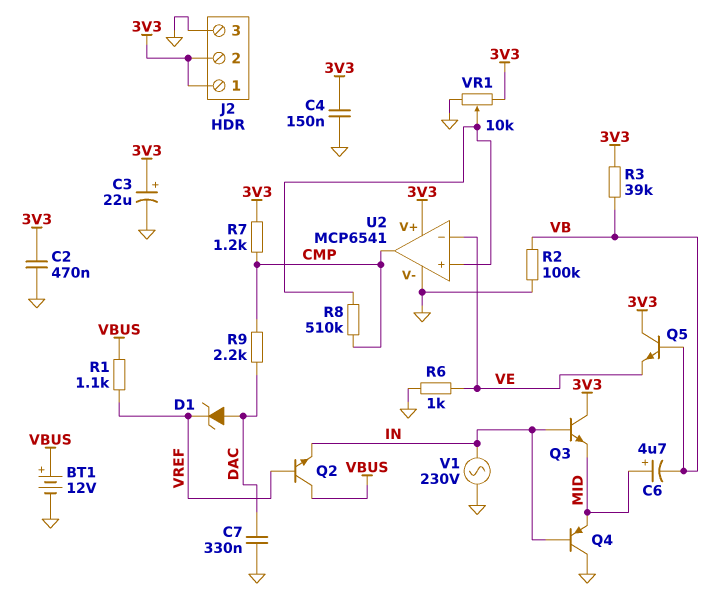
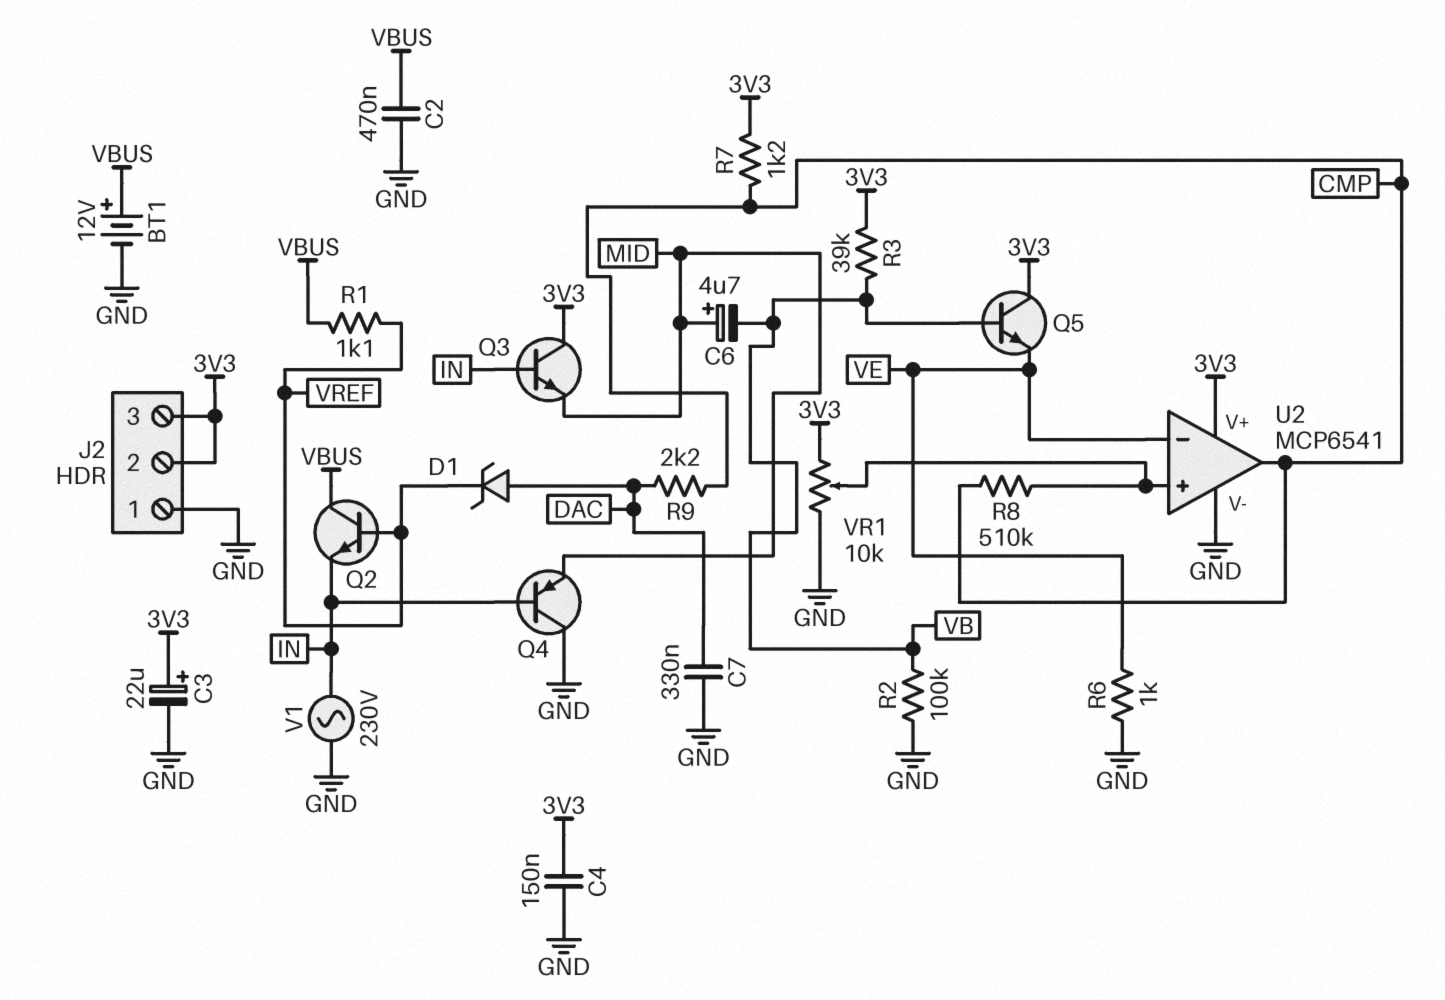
C2: 470nF (3V3, GND) -> 470nF (GND, VBUS)
J2 pin 1: 3V3 -> GND
J2 pin 3: GND -> 3V3

